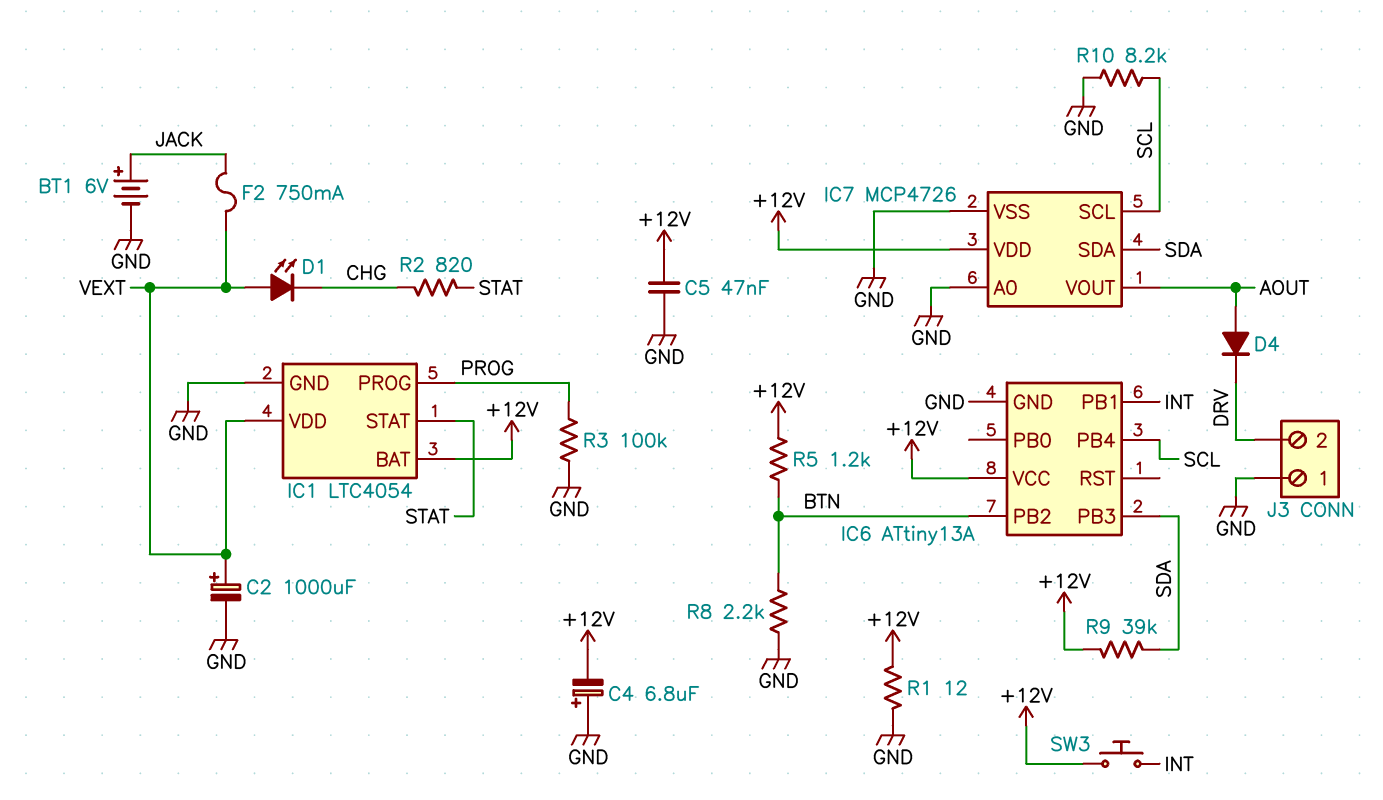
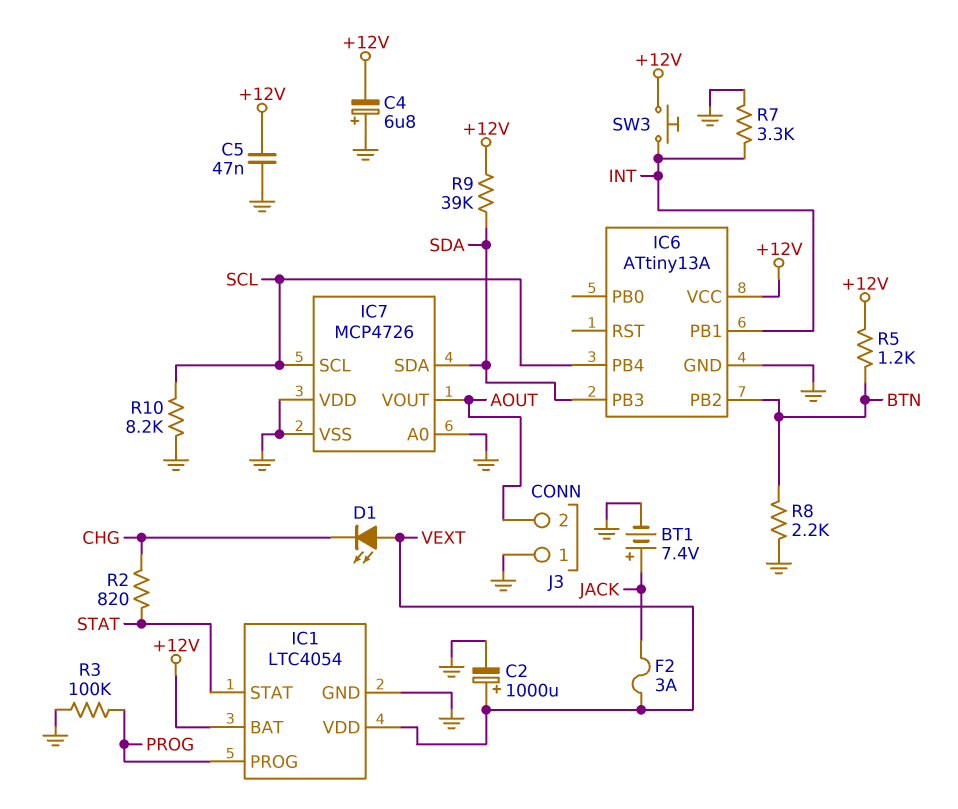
BT1: 6V (plus JACK, minus GND) -> 7.4V (plus JACK, minus GND)
D4: diode (A AOUT, K DRV) -> none
F2: 750mA (JACK, VEXT) -> 3A (JACK, VEXT)
IC7 pin VDD: +12V -> GND
J3 pin 2: DRV -> AOUT
R1: 12 (+12V, GND) -> none
R7: none -> 3.3k (GND, INT)

